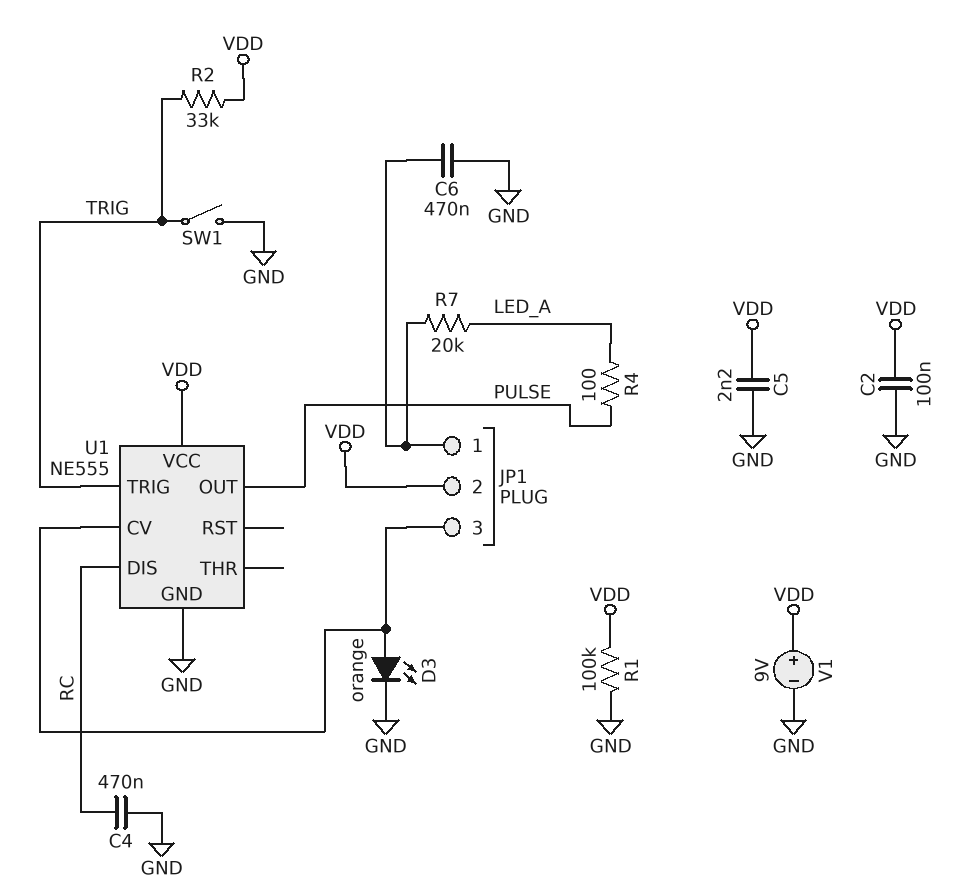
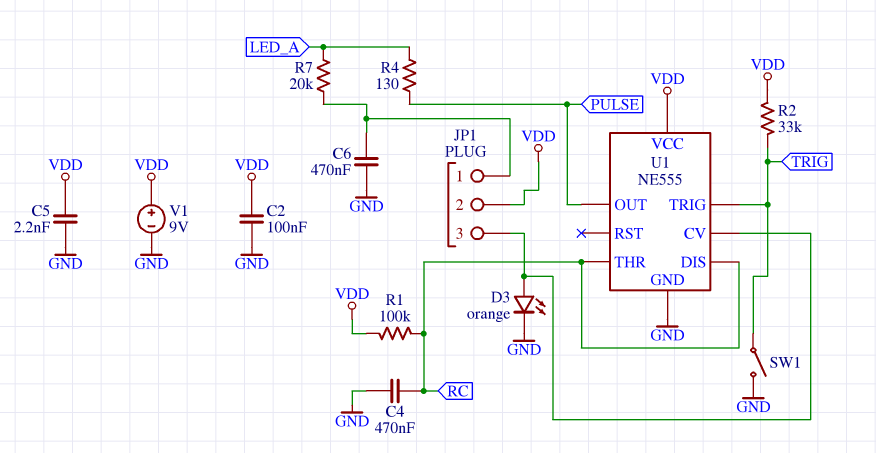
R1: 100k (GND, VDD) -> 100k (RC, VDD)
R4: 100 (LED_A, PULSE) -> 130 (LED_A, PULSE)
U1 pin THR: none -> RC

